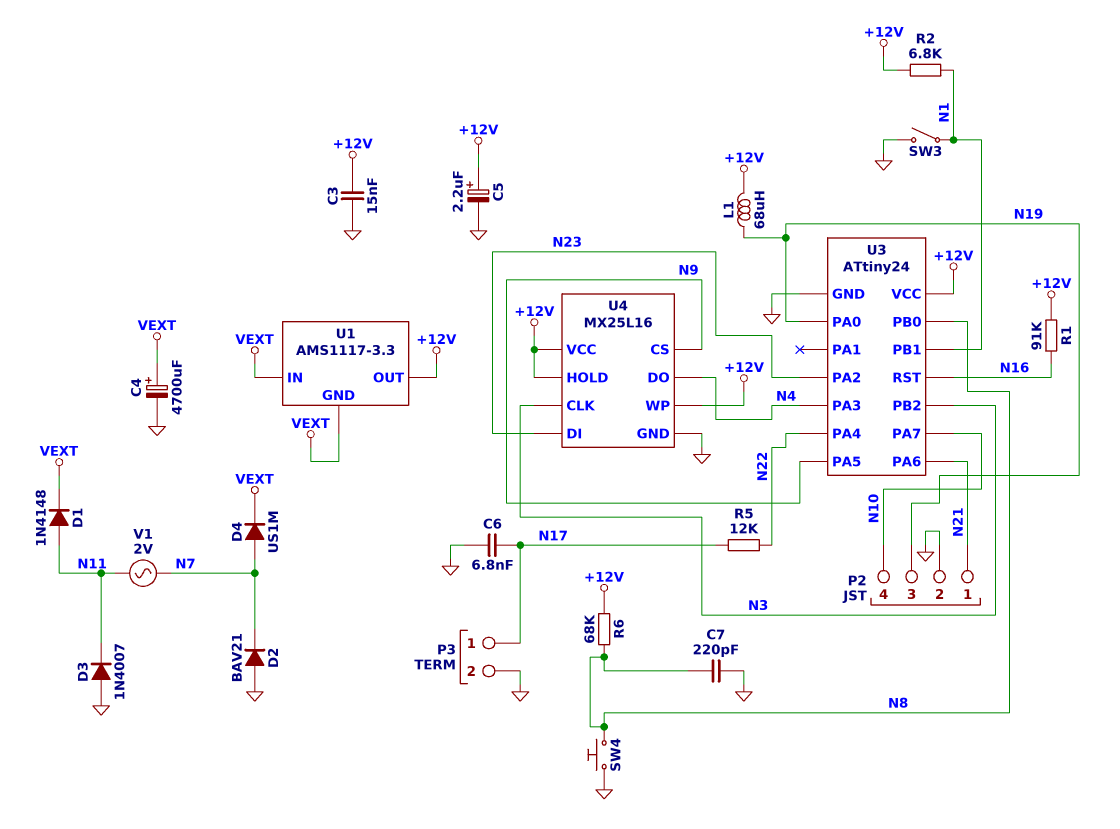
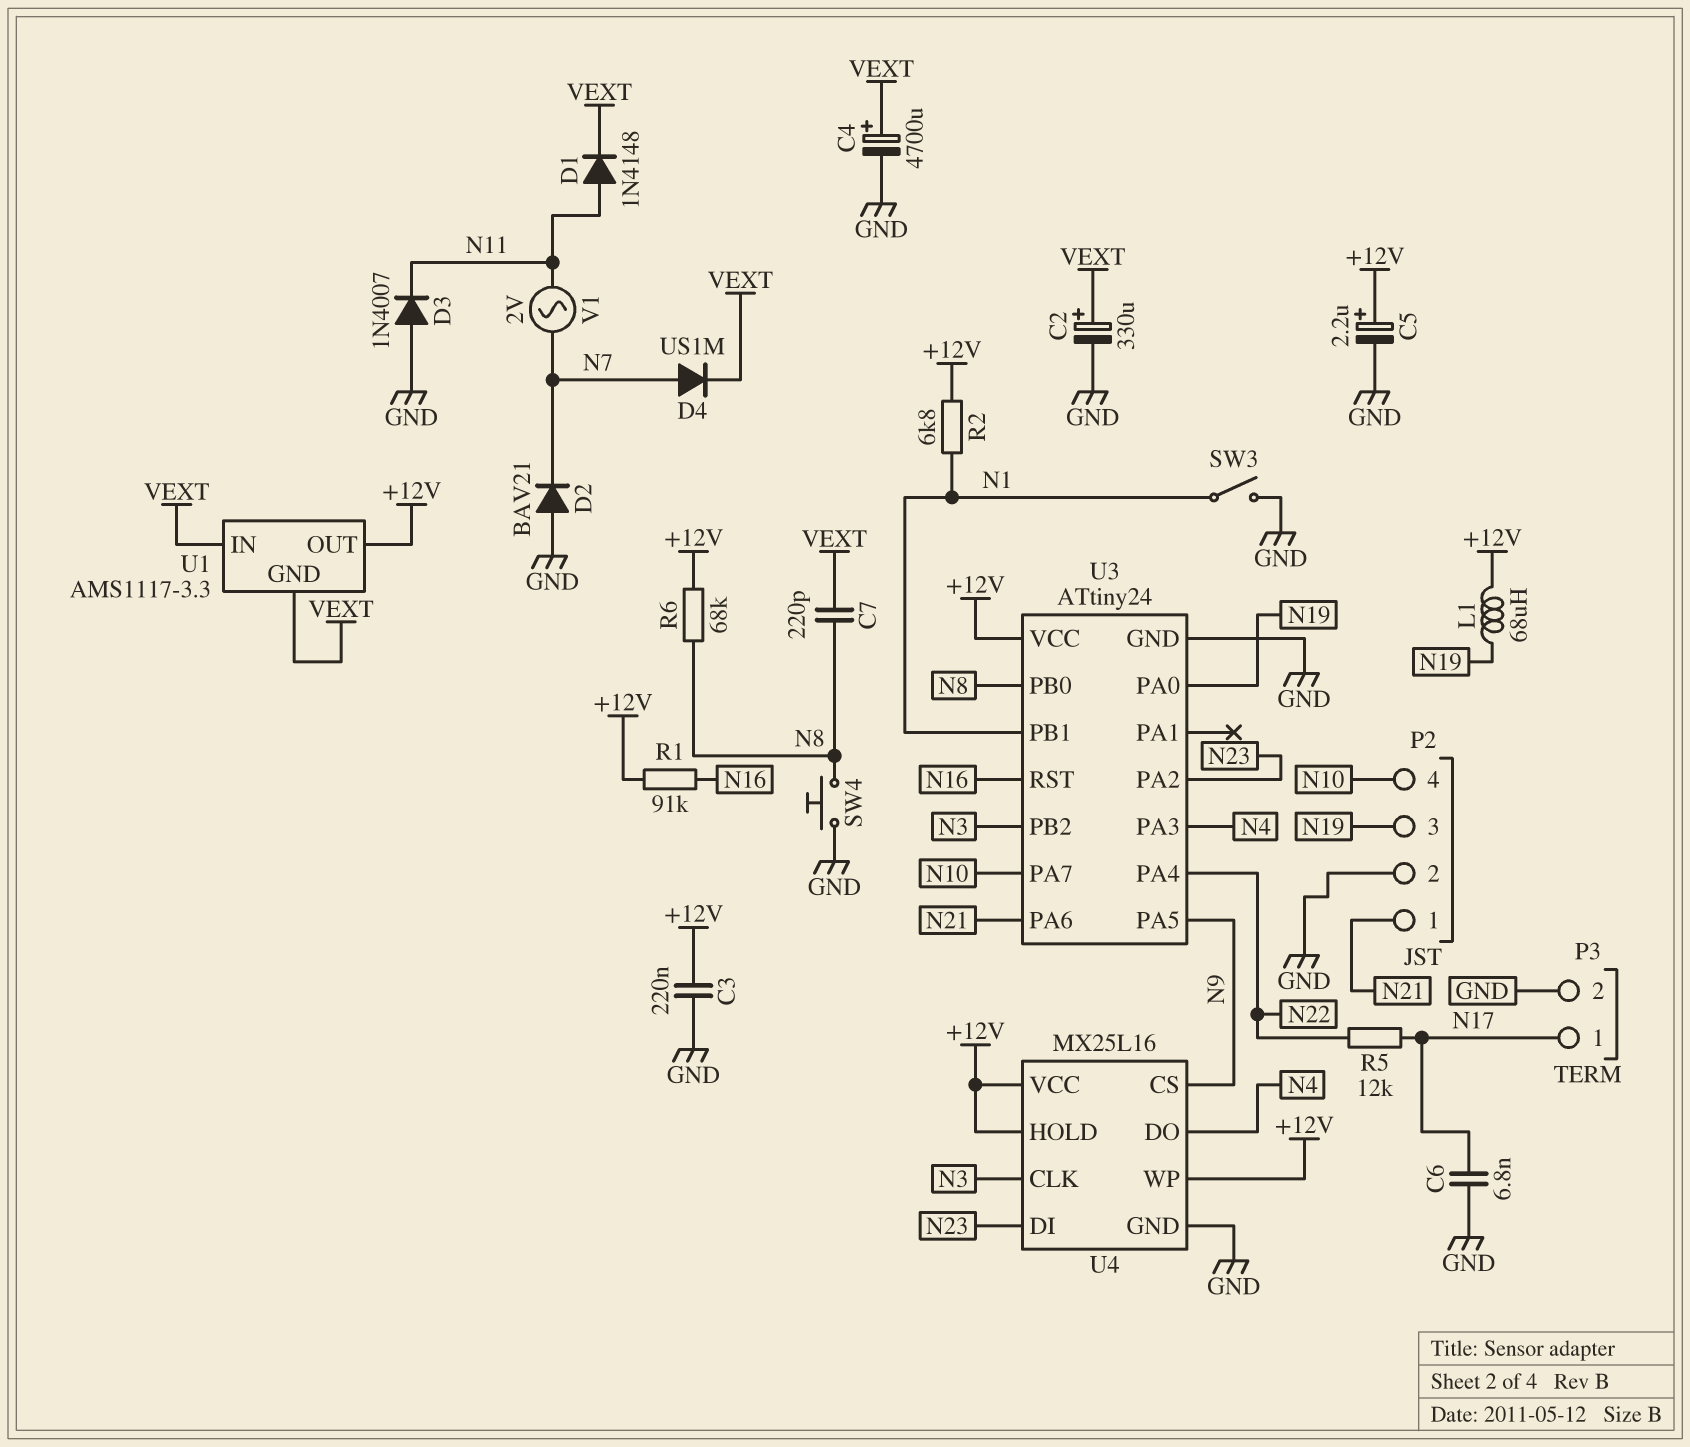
C2: none -> 330uF (plus VEXT, minus GND)
C3: 15nF (+12V, GND) -> 220nF (+12V, GND)
C7: 220pF (GND, N8) -> 220pF (N8, VEXT)

